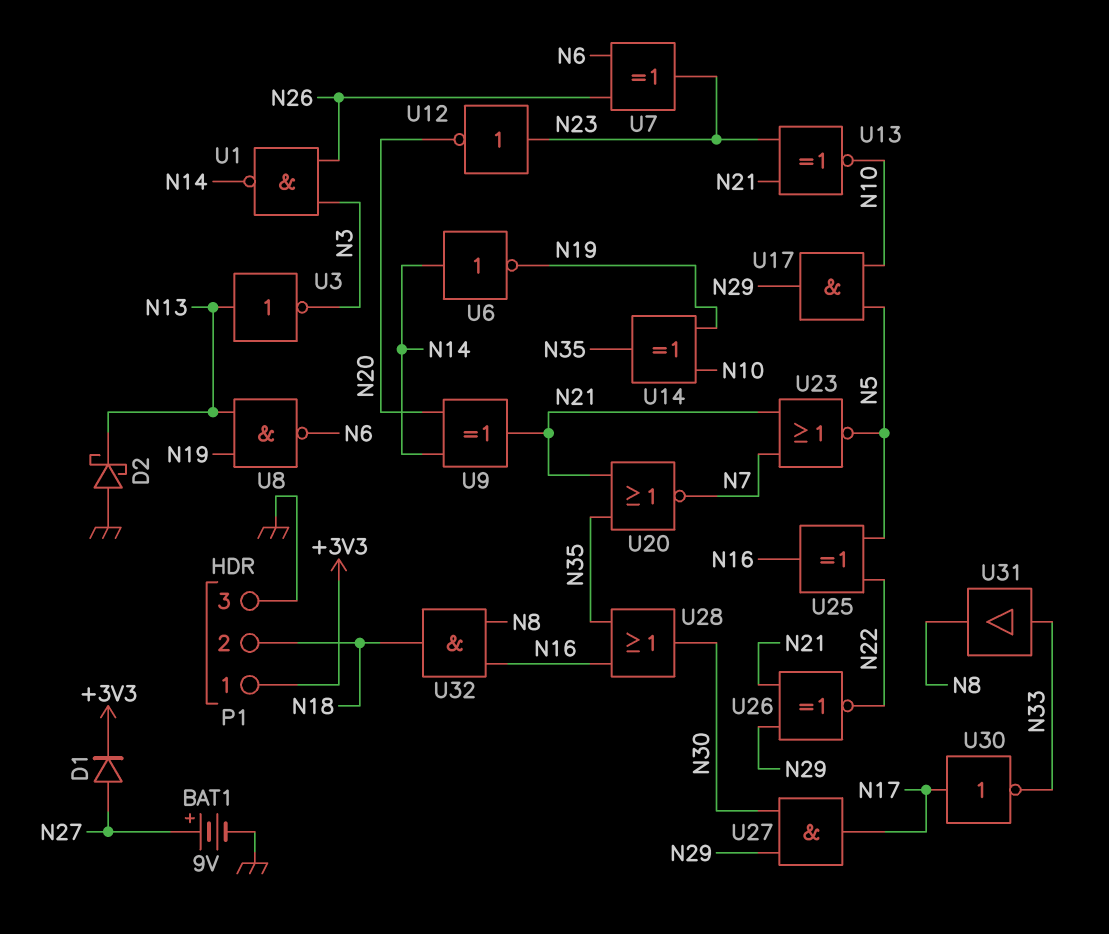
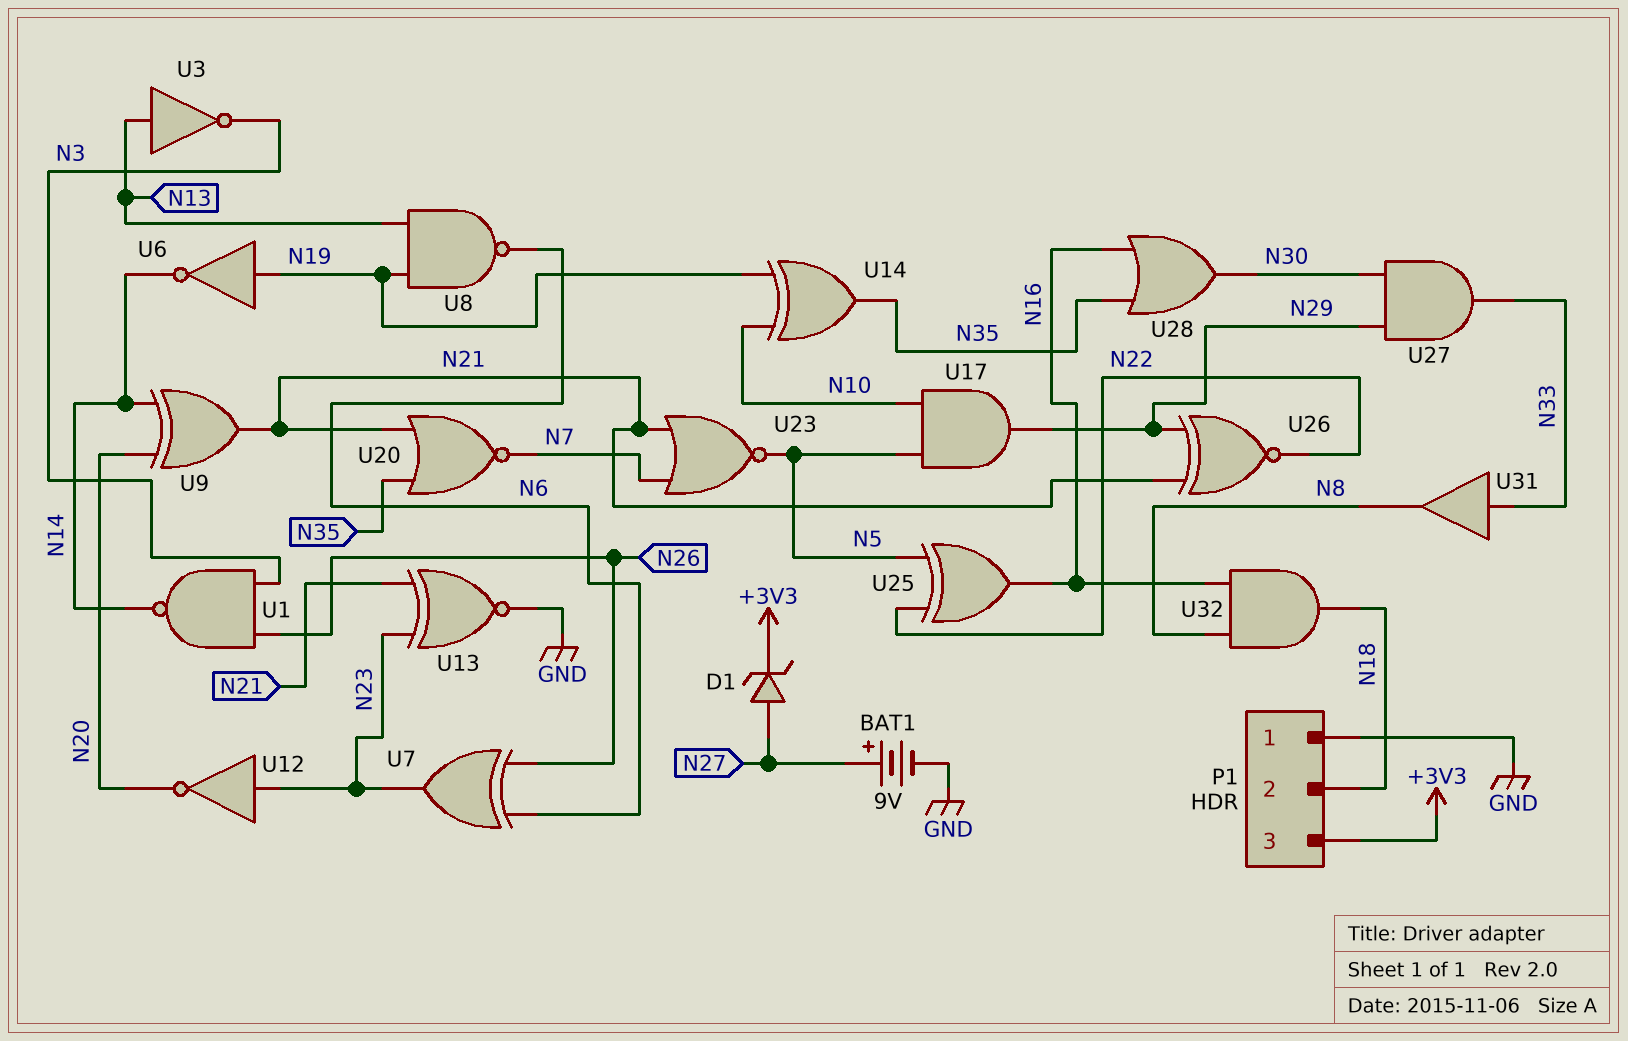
D1: diode (A N27, K +3V3) -> zener (A N27, K +3V3)
D2: schottky (A GND, K N13) -> none
P1 pin 1: +3V3 -> GND
P1 pin 3: GND -> +3V3
U6: NOT (in N14, out N19) -> NOT (in N19, out N14)
U13: XNOR (in N21, in N23, out N10) -> XNOR (in N21, in N23, out GND)
U27: AND (in N29, in N30, out N17) -> AND (in N29, in N30, out N33)
U30: NOT (in N17, out N33) -> none

